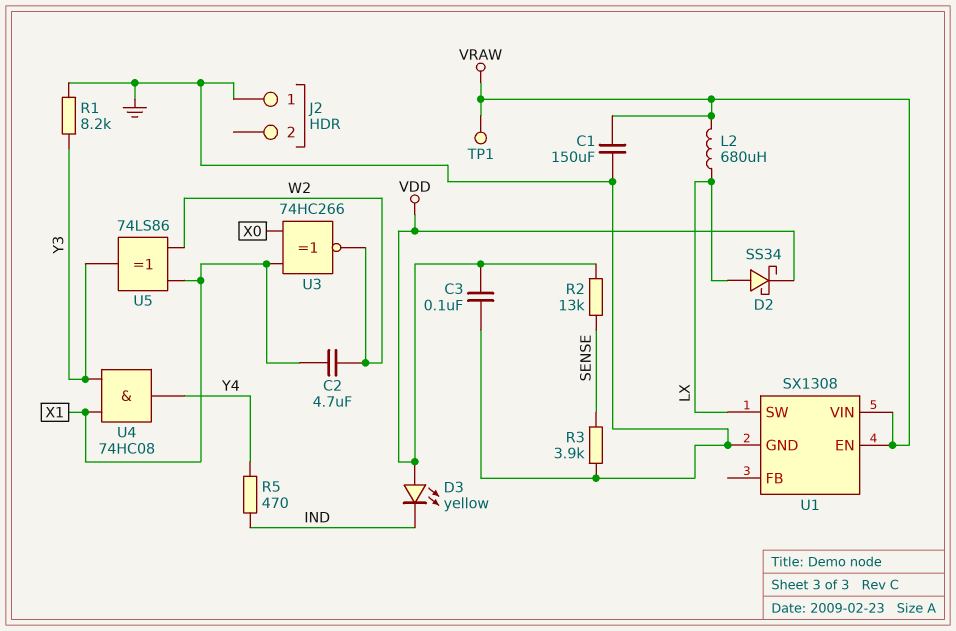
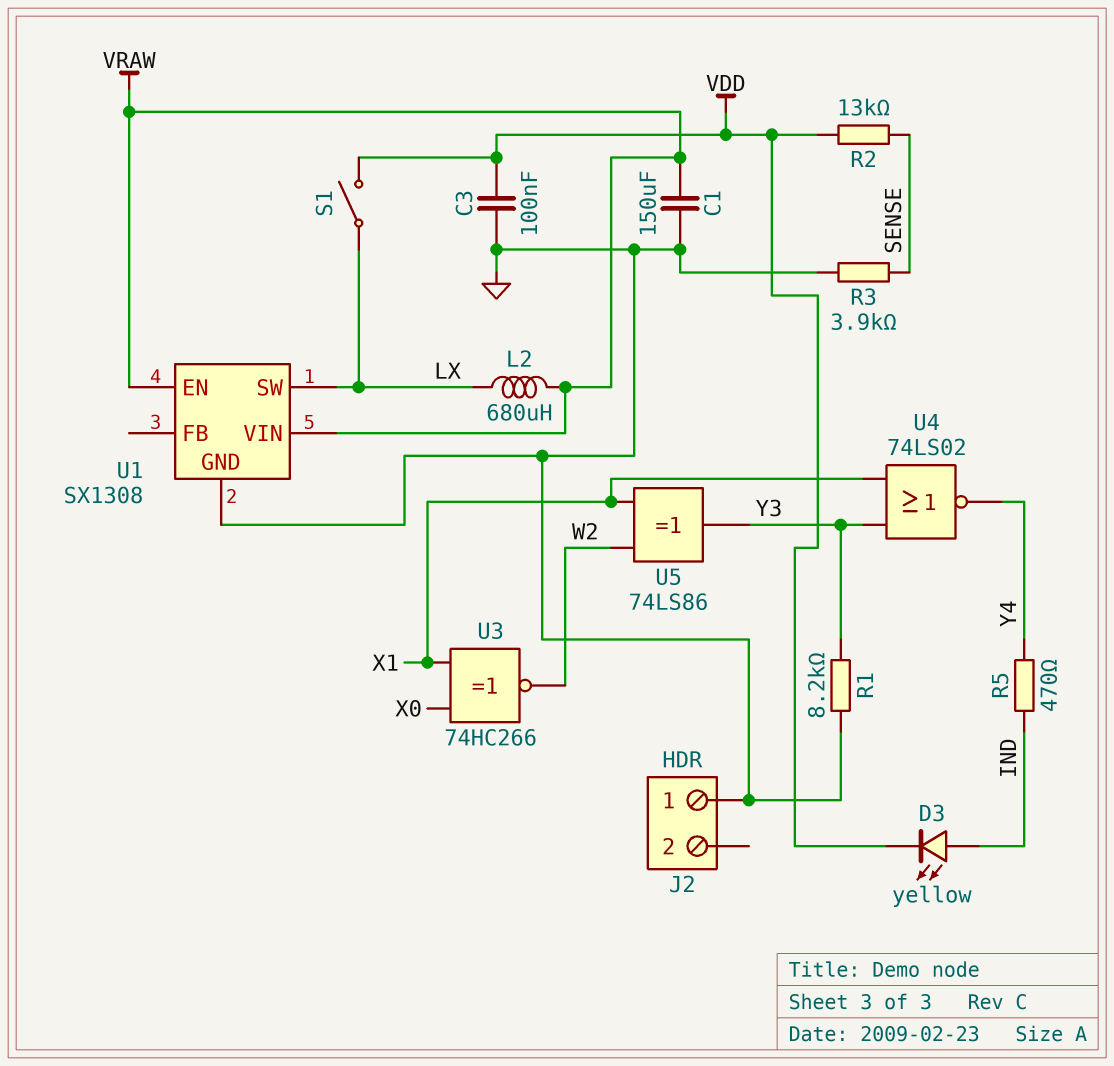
C2: 4.7uF (W2, X1) -> none
D2: schottky SS34 (A LX, K VDD) -> none
D3: LED yellow (A VDD, K IND) -> LED yellow (A IND, K VDD)
S1: none -> switch (LX, VDD)
TP1: test point (VRAW) -> none
U4: AND 74HC08 (in X1, in Y3, out Y4) -> NOR 74LS02 (in X1, in Y3, out Y4)

